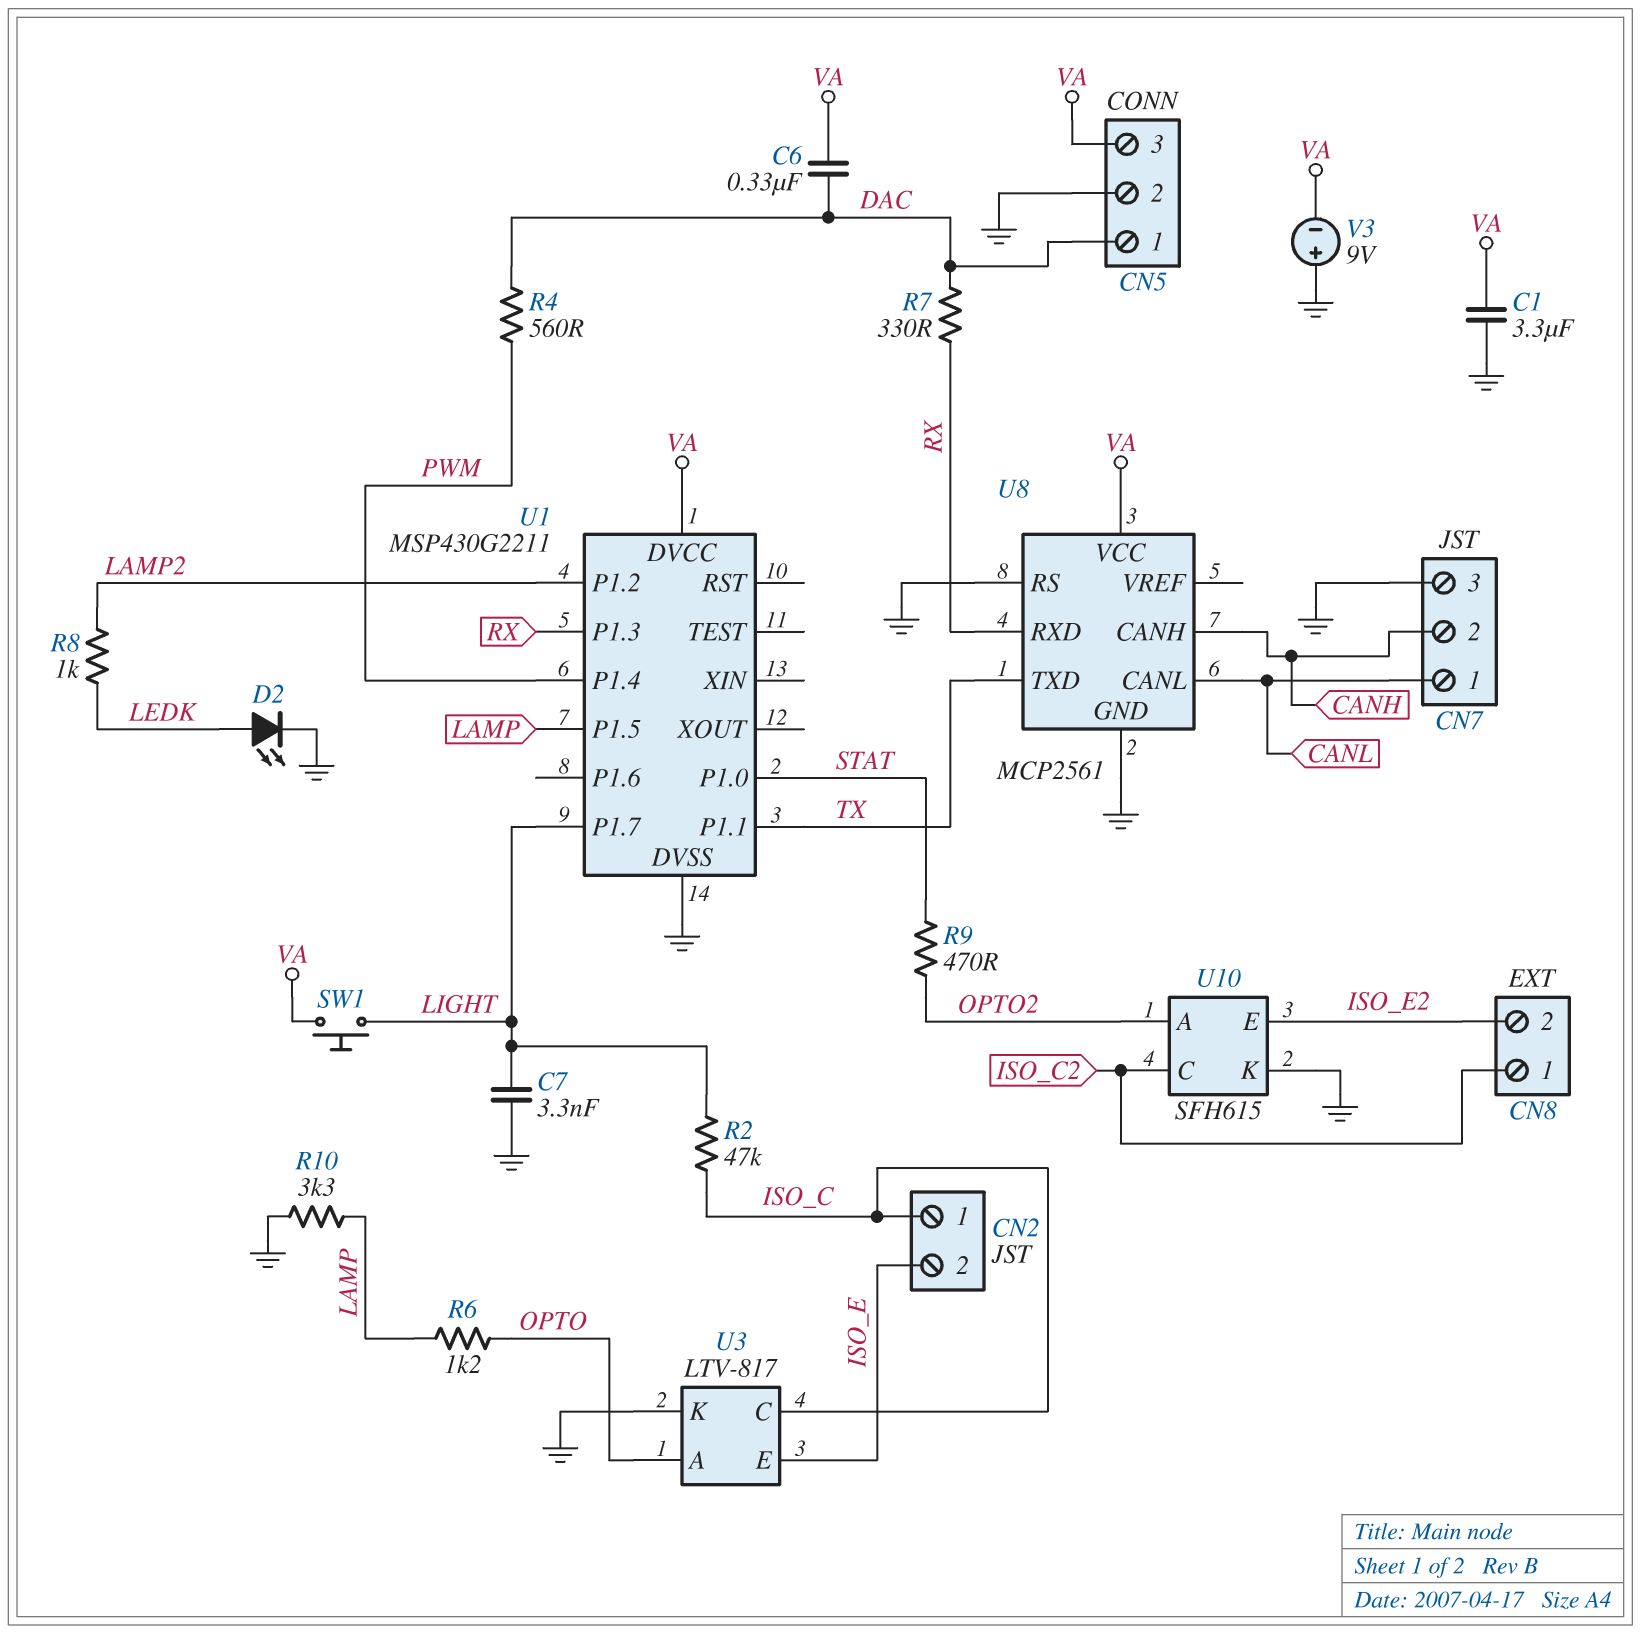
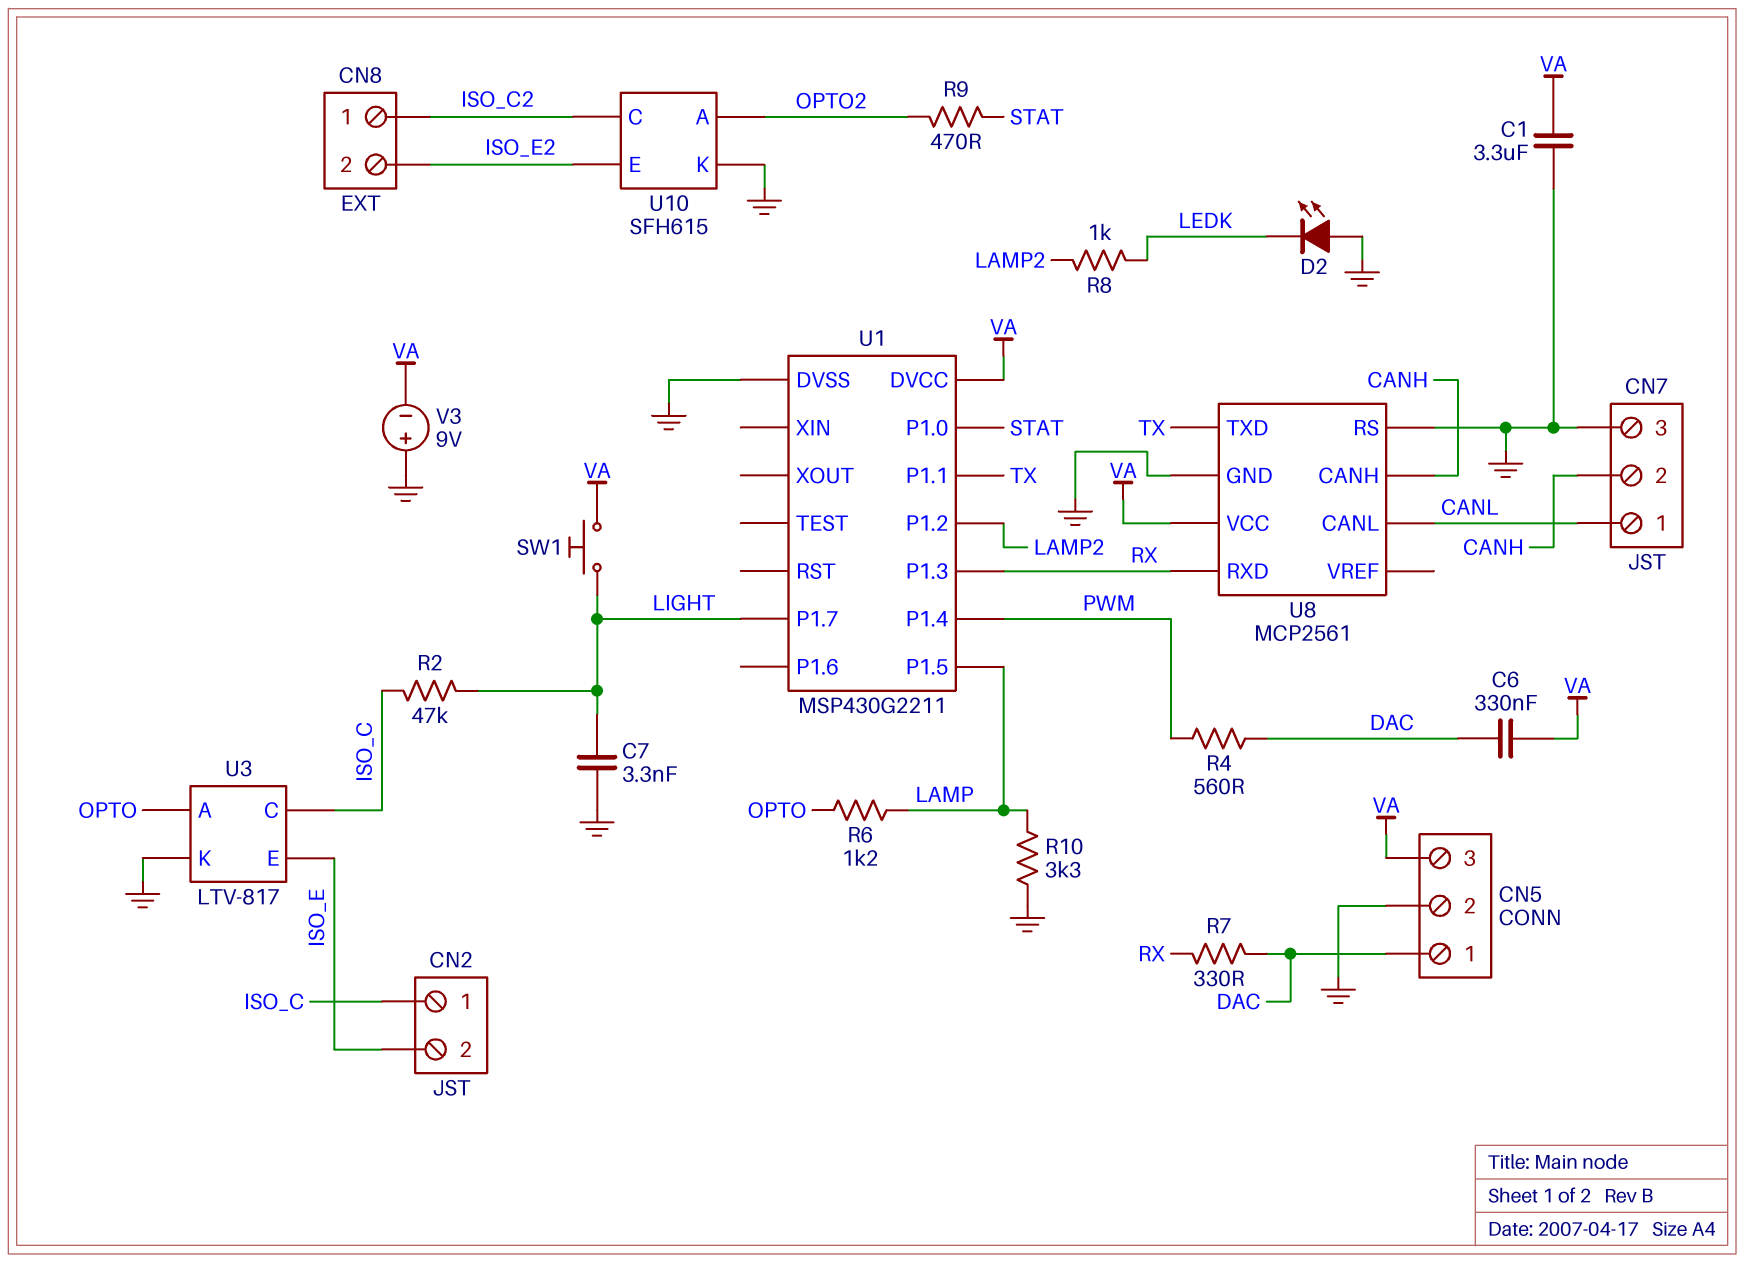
D2: LED (A LEDK, K GND) -> LED (A GND, K LEDK)

